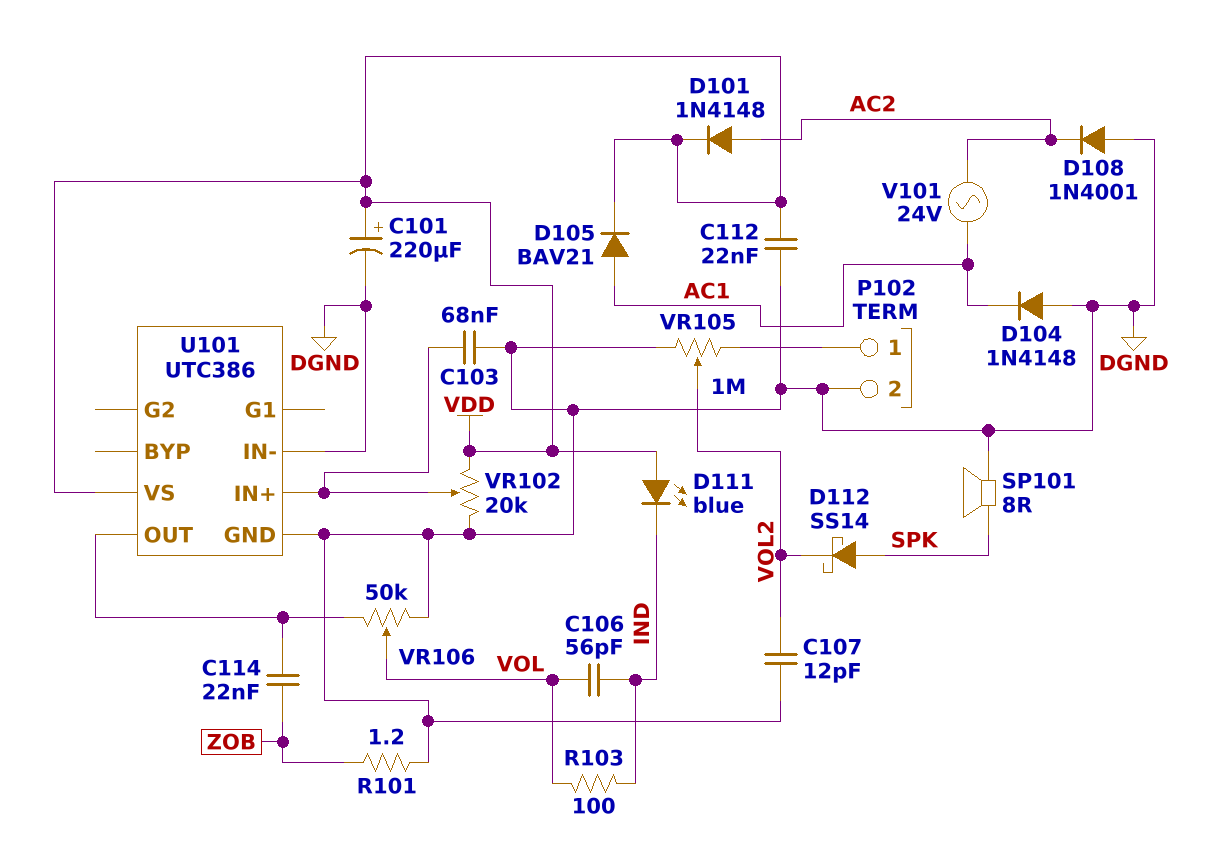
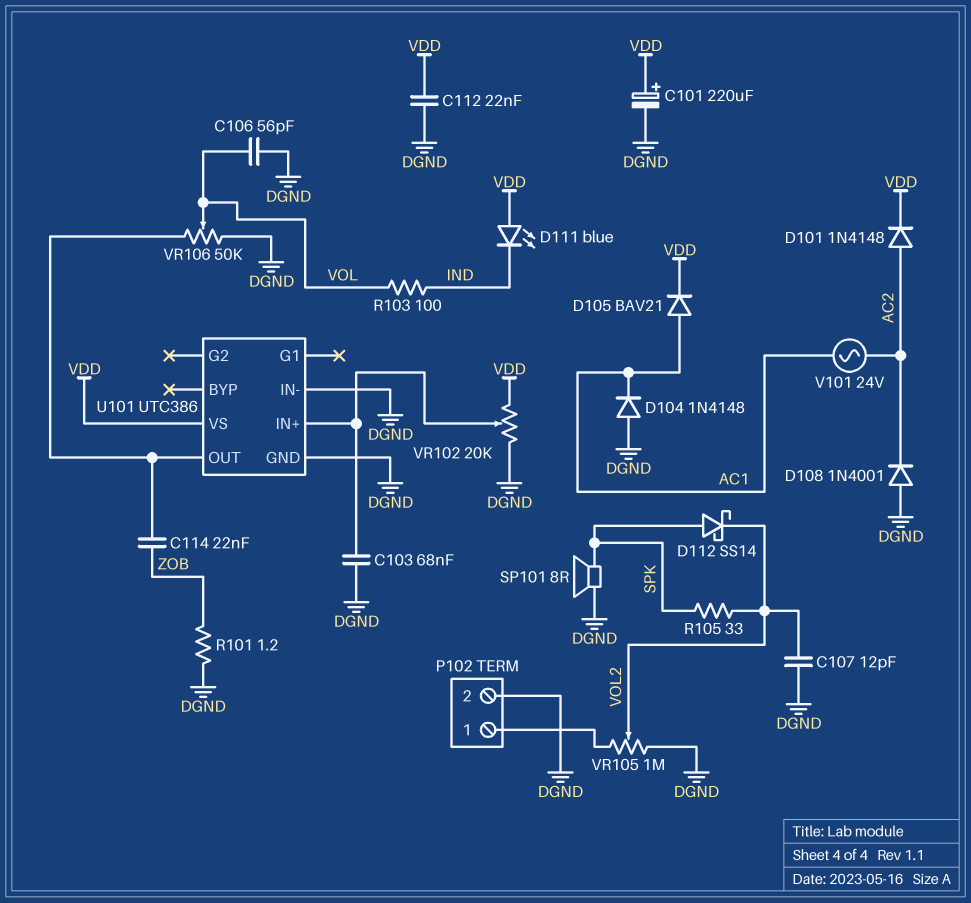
C106: 56pF (IND, VOL) -> 56pF (DGND, VOL)
R105: none -> 33 (SPK, VOL2)

